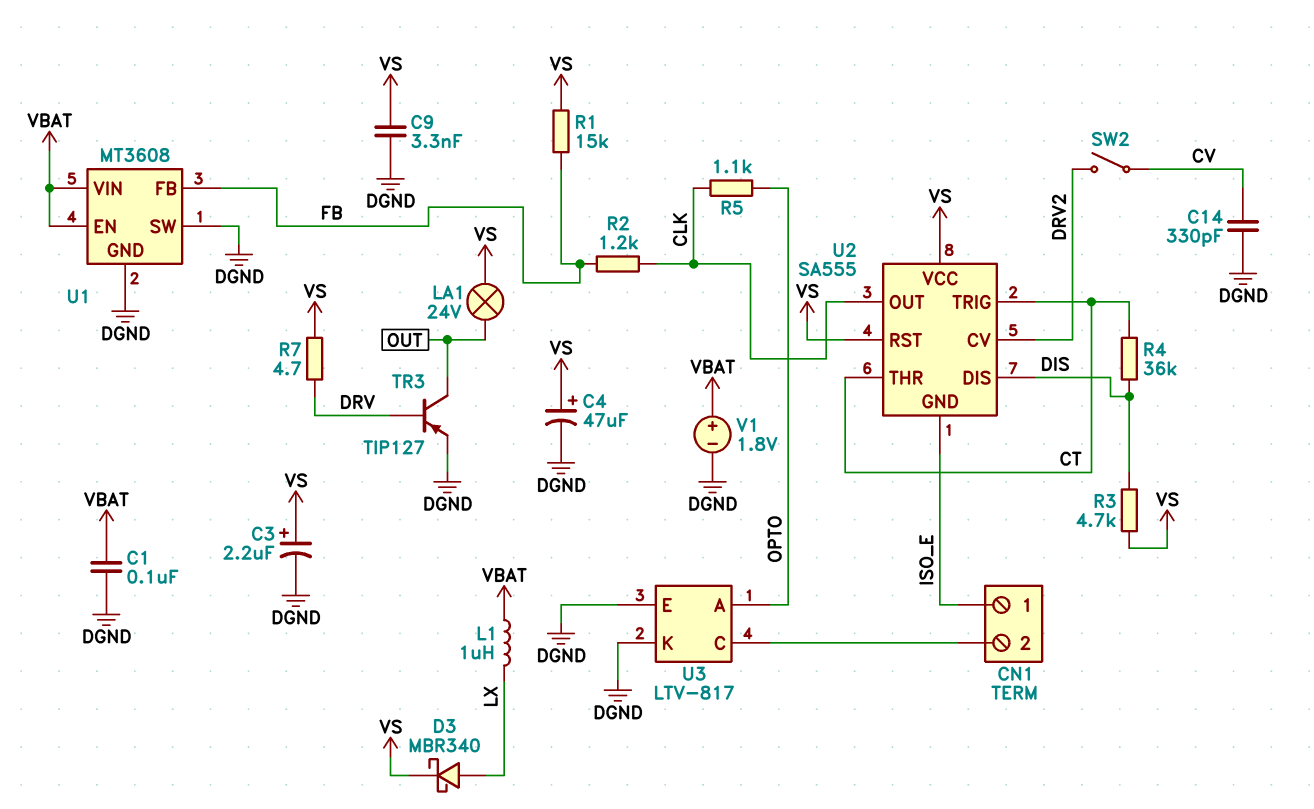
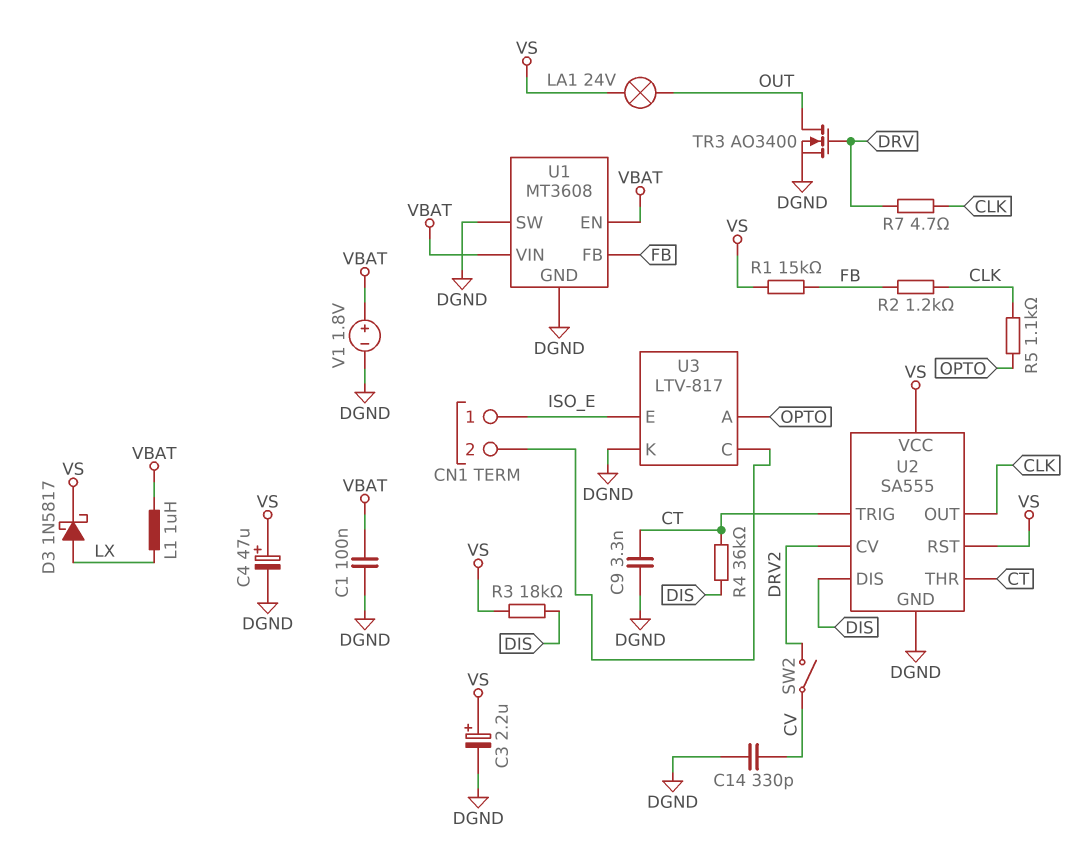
C9: 3.3nF (DGND, VS) -> 3.3nF (CT, DGND)
D3: schottky MBR340 (A LX, K VS) -> schottky 1N5817 (A LX, K VS)
R3: 4.7k (DIS, VS) -> 18k (DIS, VS)
R7: 4.7 (DRV, VS) -> 4.7 (CLK, DRV)
TR3: PNP TIP127 (B DRV, C OUT, E DGND) -> NMOS AO3400 (G DRV, D OUT, S DGND)
U2 pin GND: ISO_E -> DGND
U3 pin E: DGND -> ISO_E

